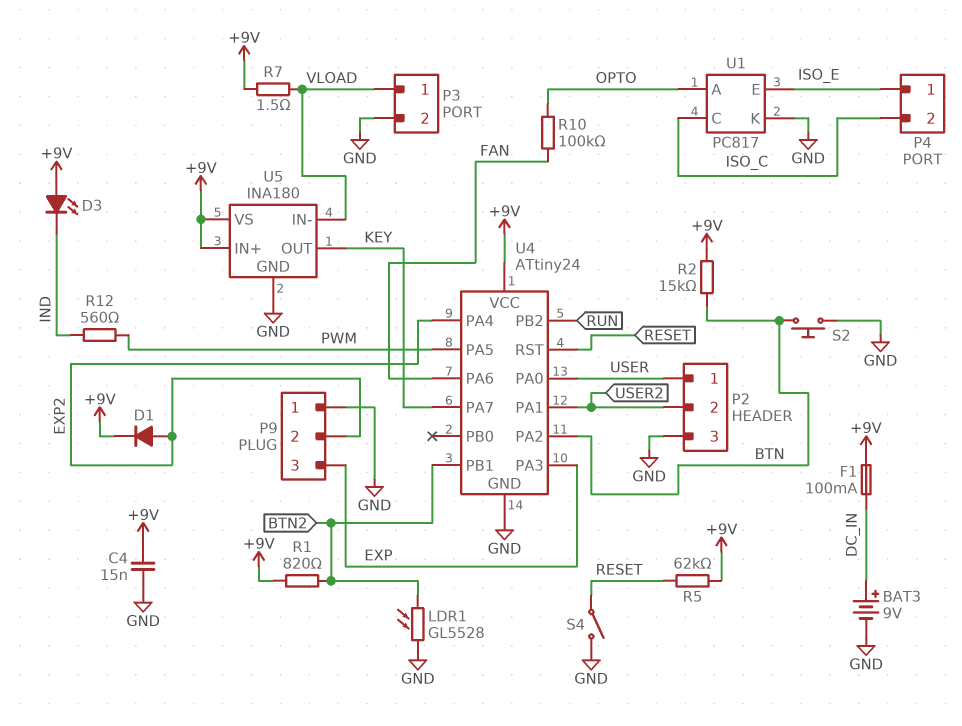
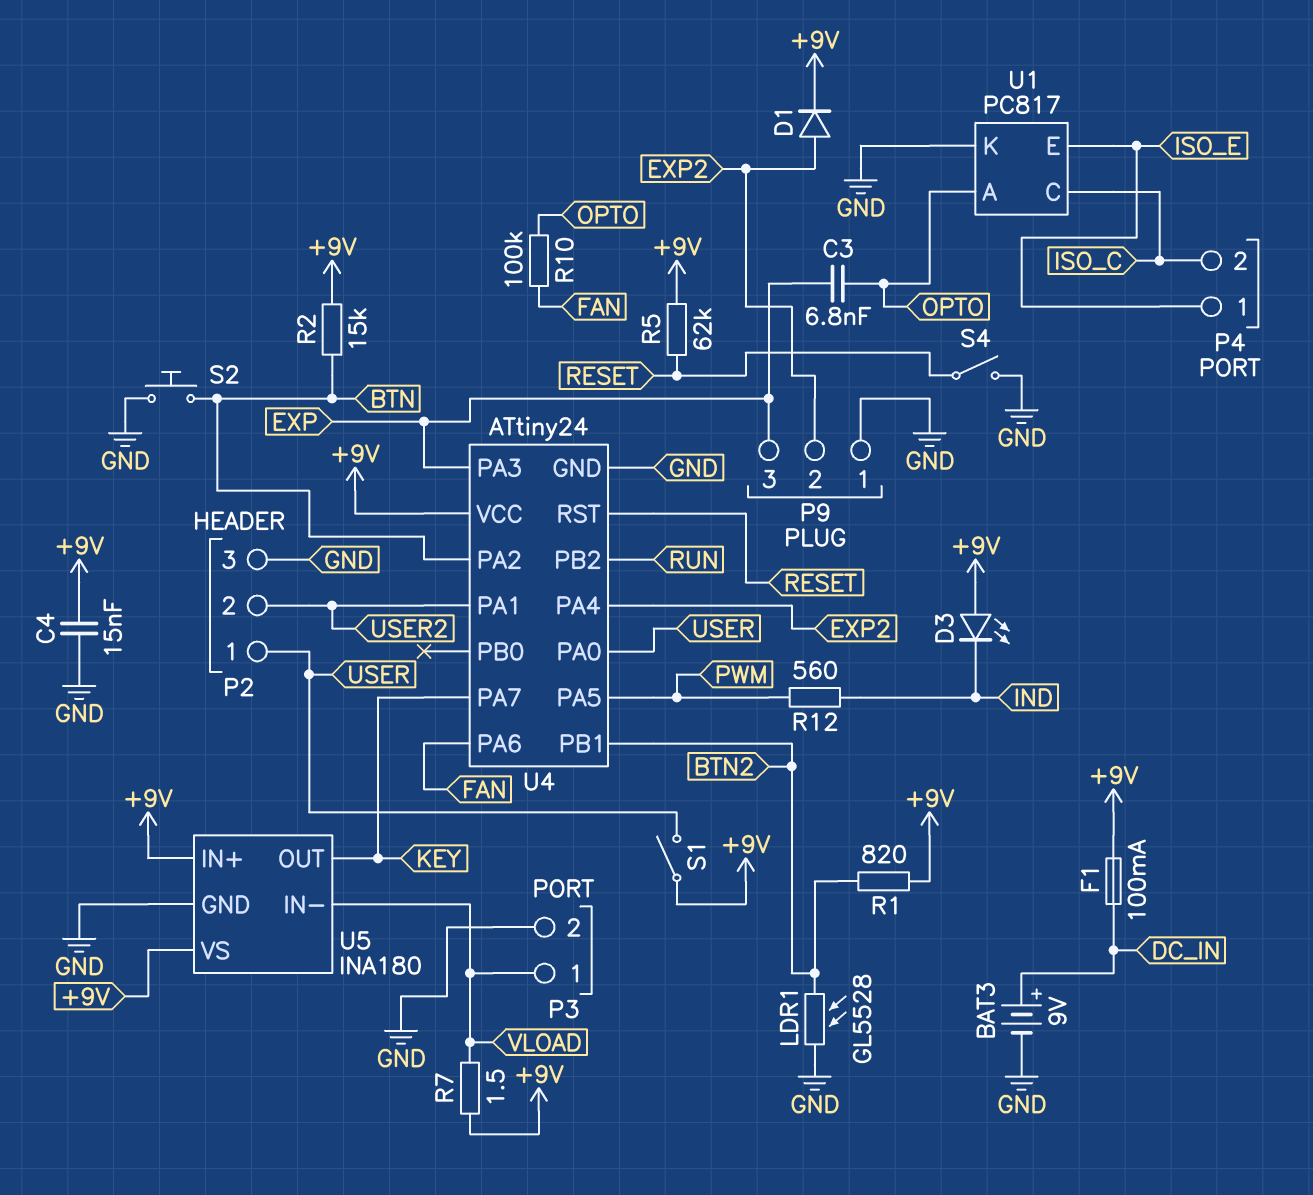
C3: none -> 6.8nF (EXP, OPTO)
S1: none -> switch (+9V, USER)

